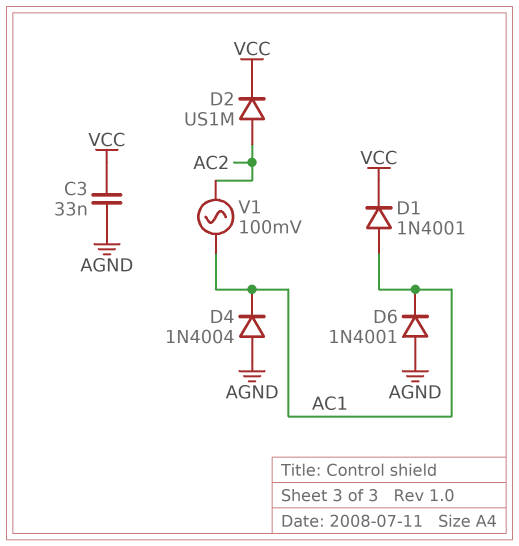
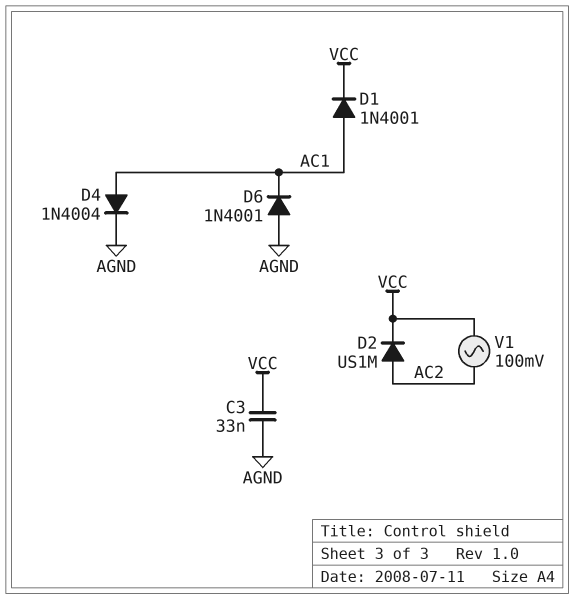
D4: diode 1N4004 (A AGND, K AC1) -> diode 1N4004 (A AC1, K AGND)
V1: AC 100mV (AC1, AC2) -> AC 100mV (AC2, VCC)

